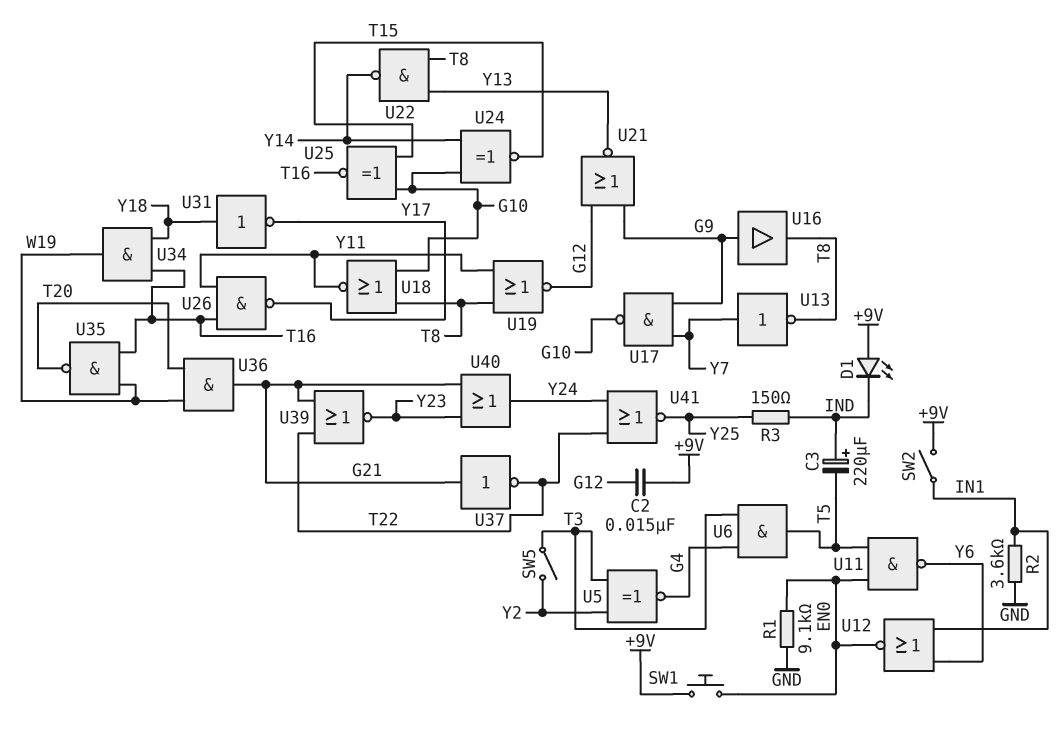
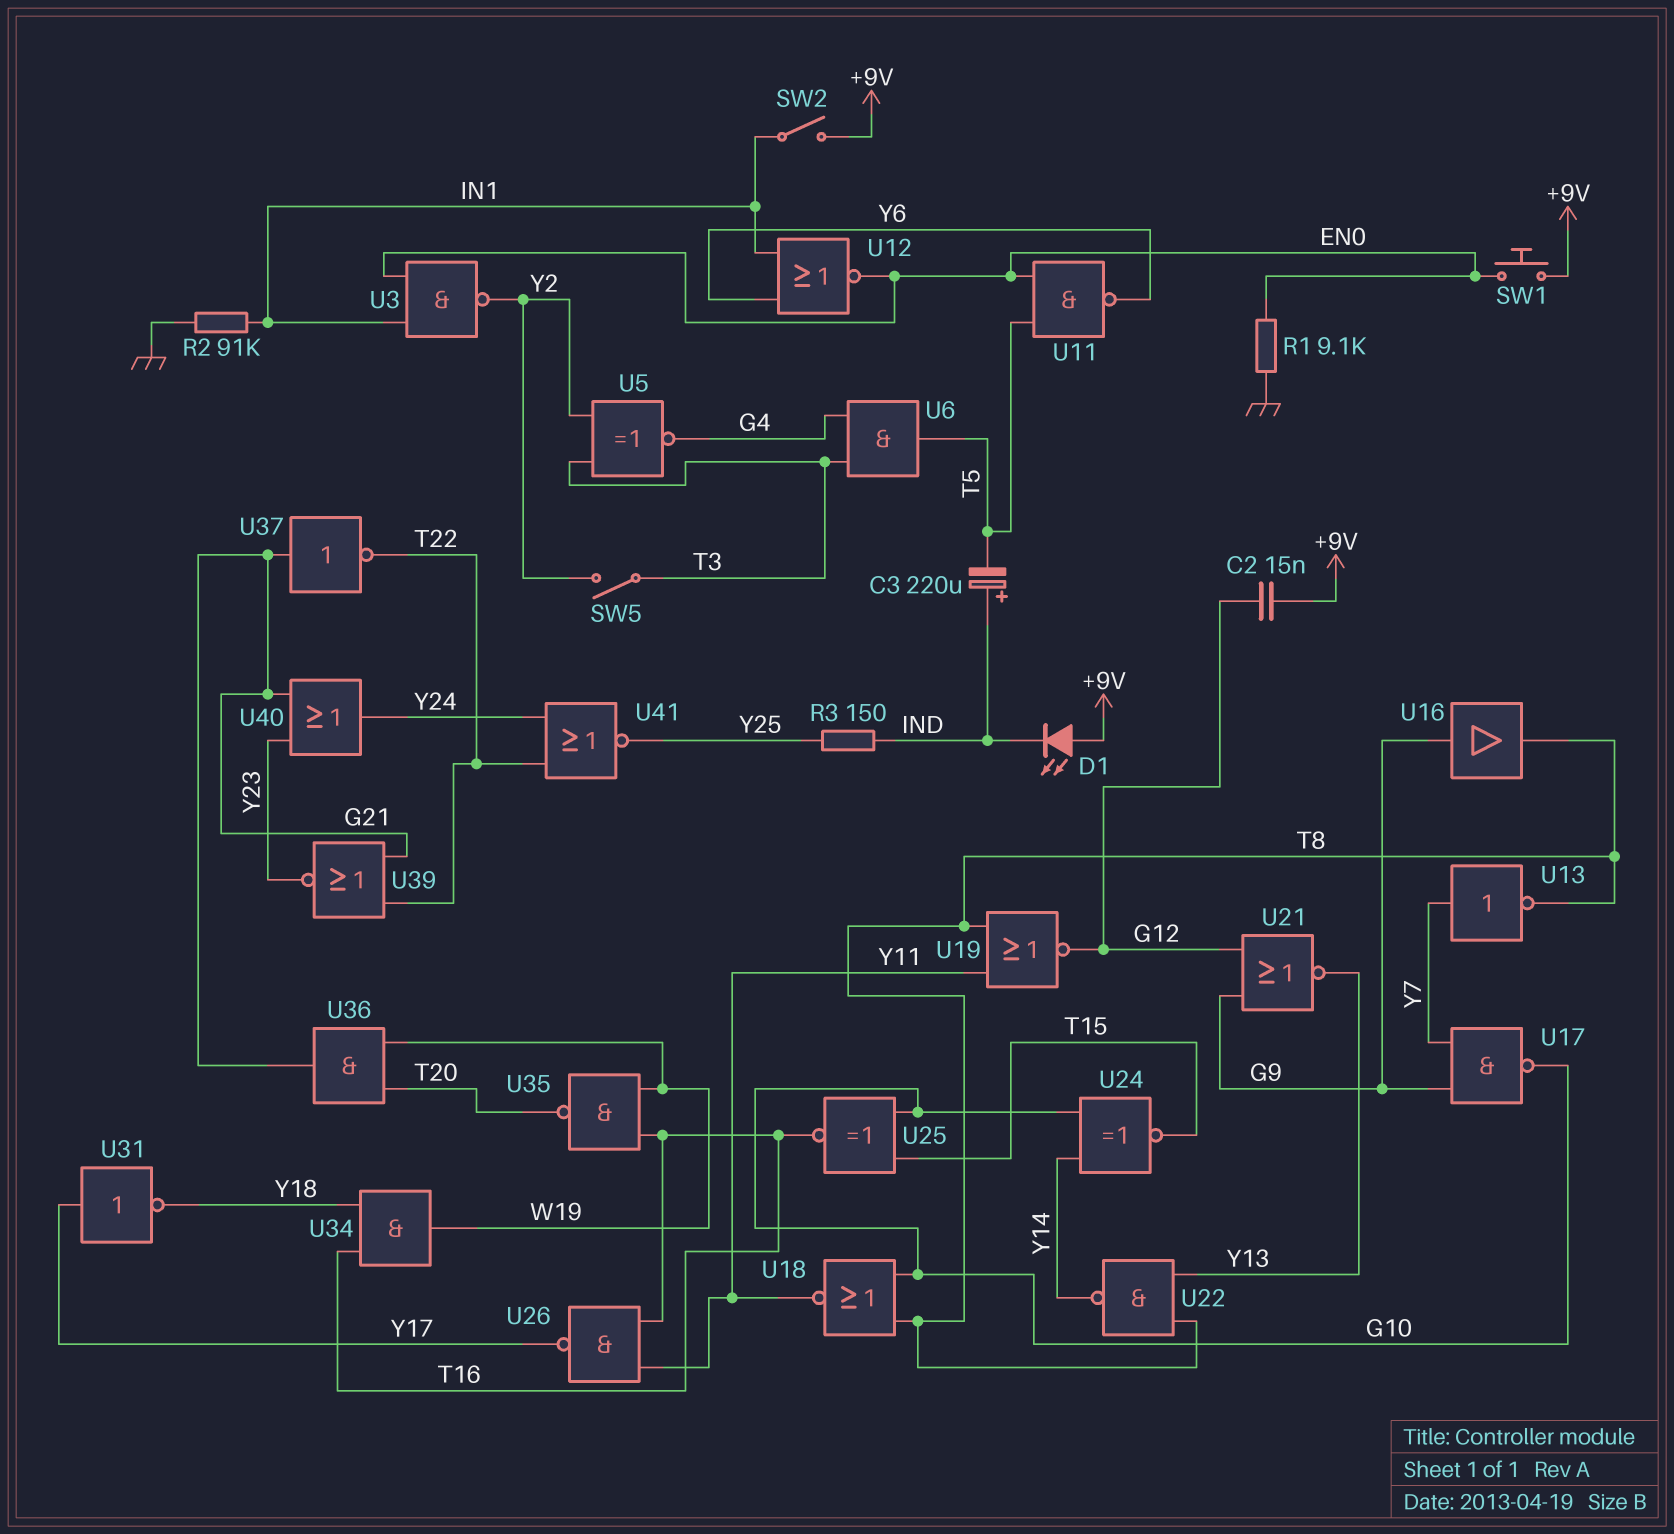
R2: 3.6k (GND, IN1) -> 91k (GND, IN1)
U3: none -> NAND (in EN0, in IN1, out Y2)
U31: NOT (in Y18, out Y17) -> NOT (in Y17, out Y18)

